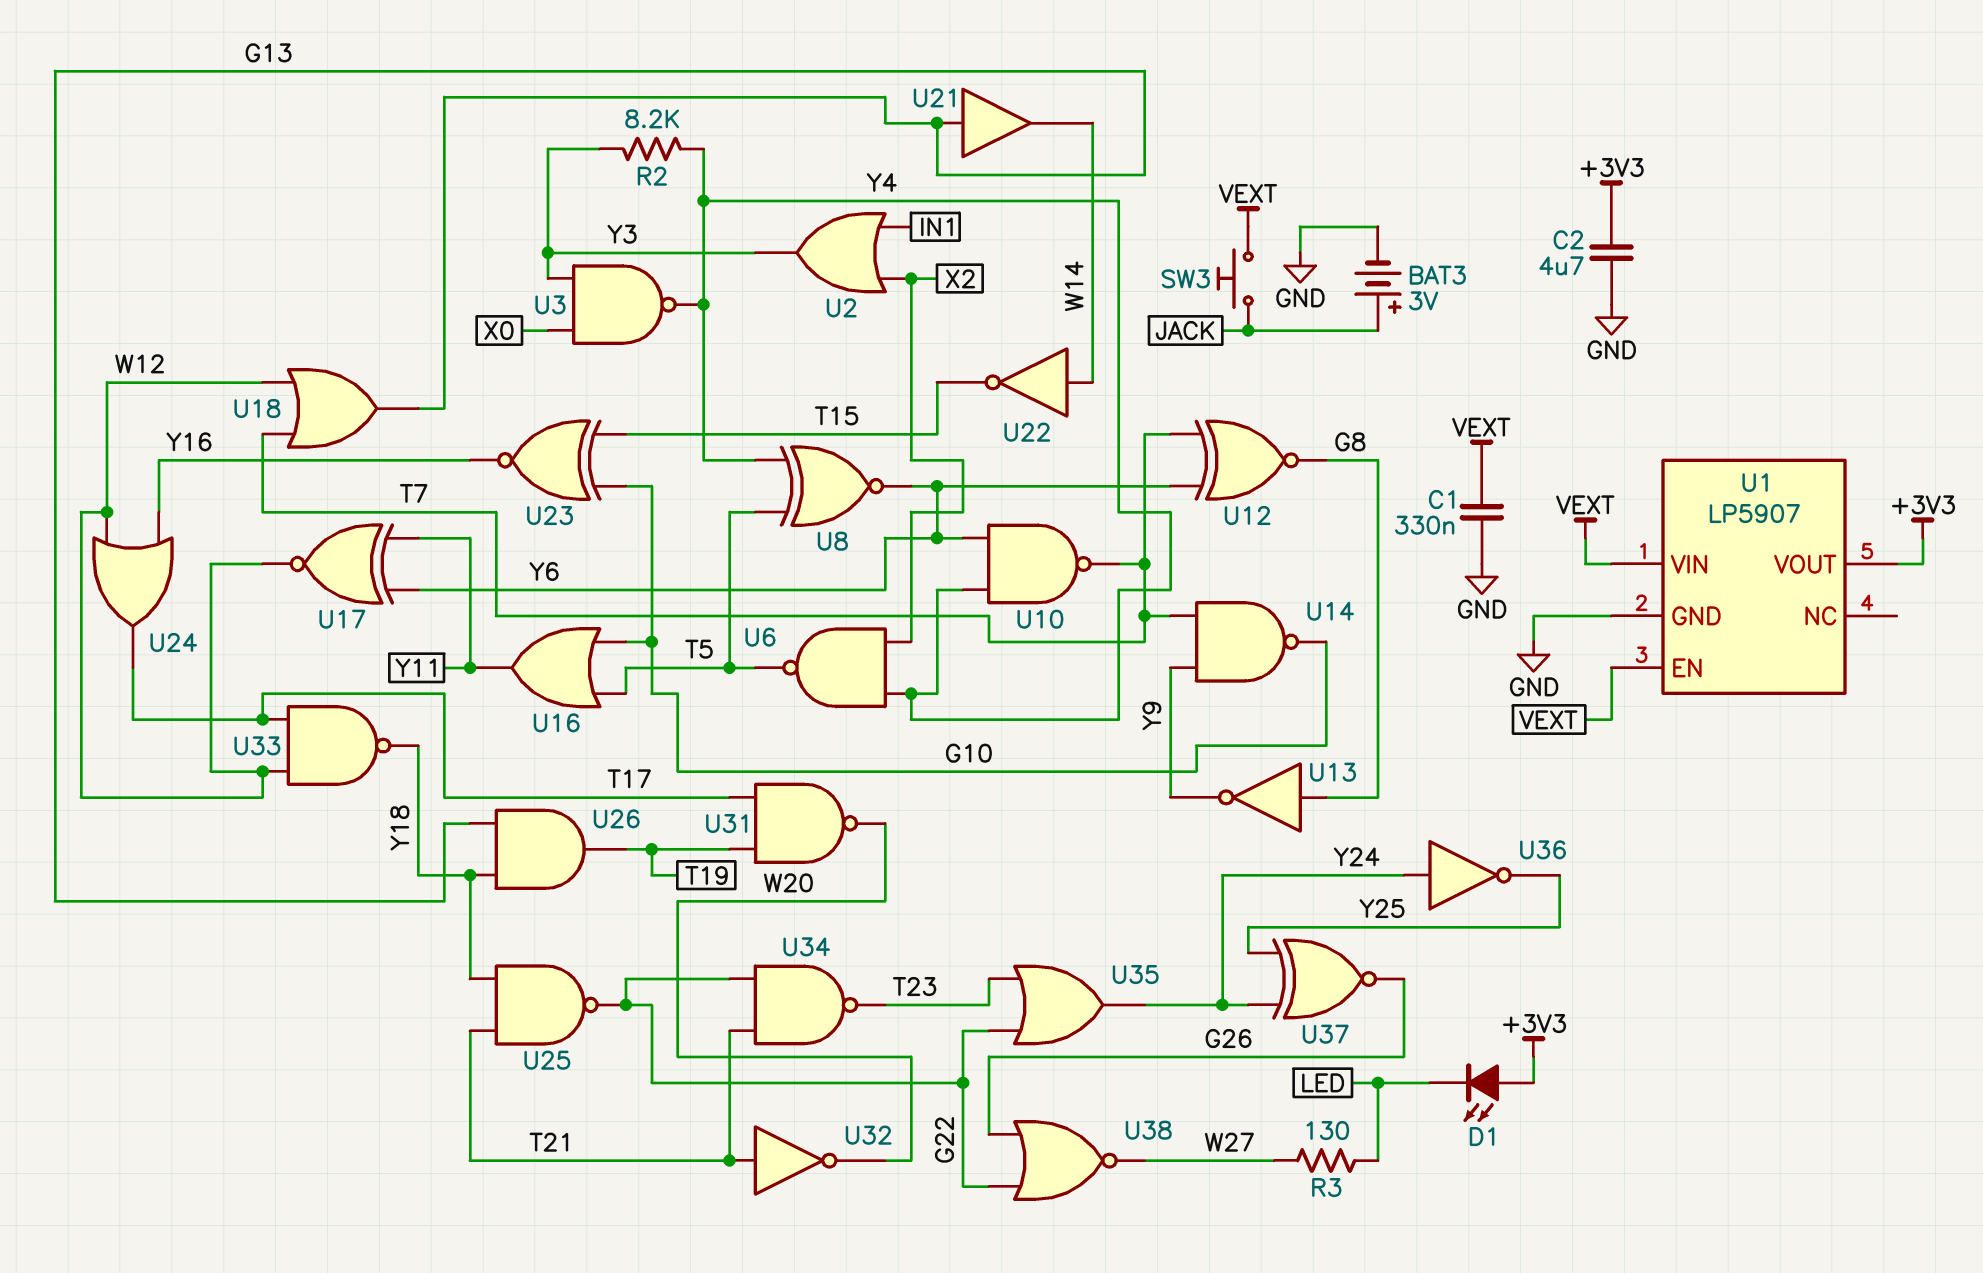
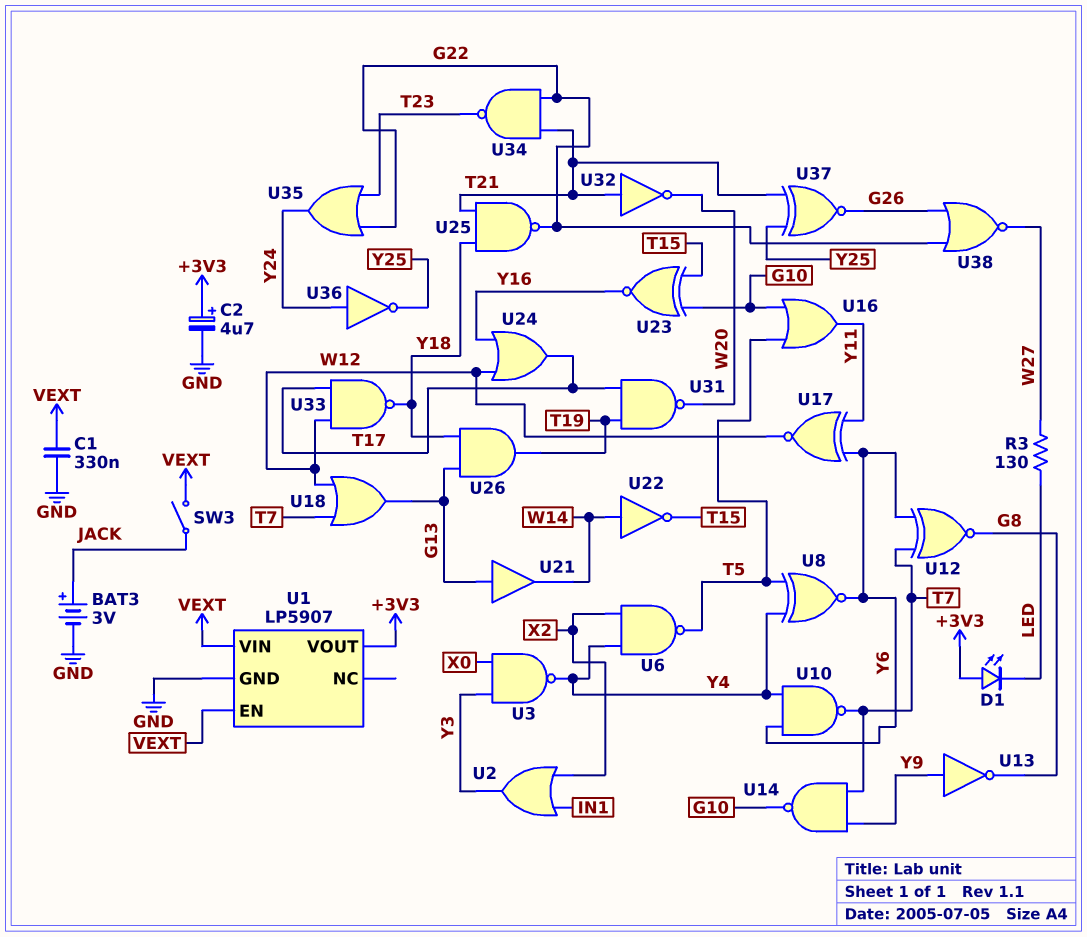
C2: 4.7uF (+3V3, GND) -> 4.7uF (plus +3V3, minus GND)
R2: 8.2k (Y3, Y4) -> none
SW3: button (JACK, VEXT) -> switch (JACK, VEXT)
U13: NOT (in G8, out Y9) -> NOT (in Y9, out G8)
U37: XNOR (in Y24, in Y25, out G26) -> XNOR (in T21, in Y25, out G26)

